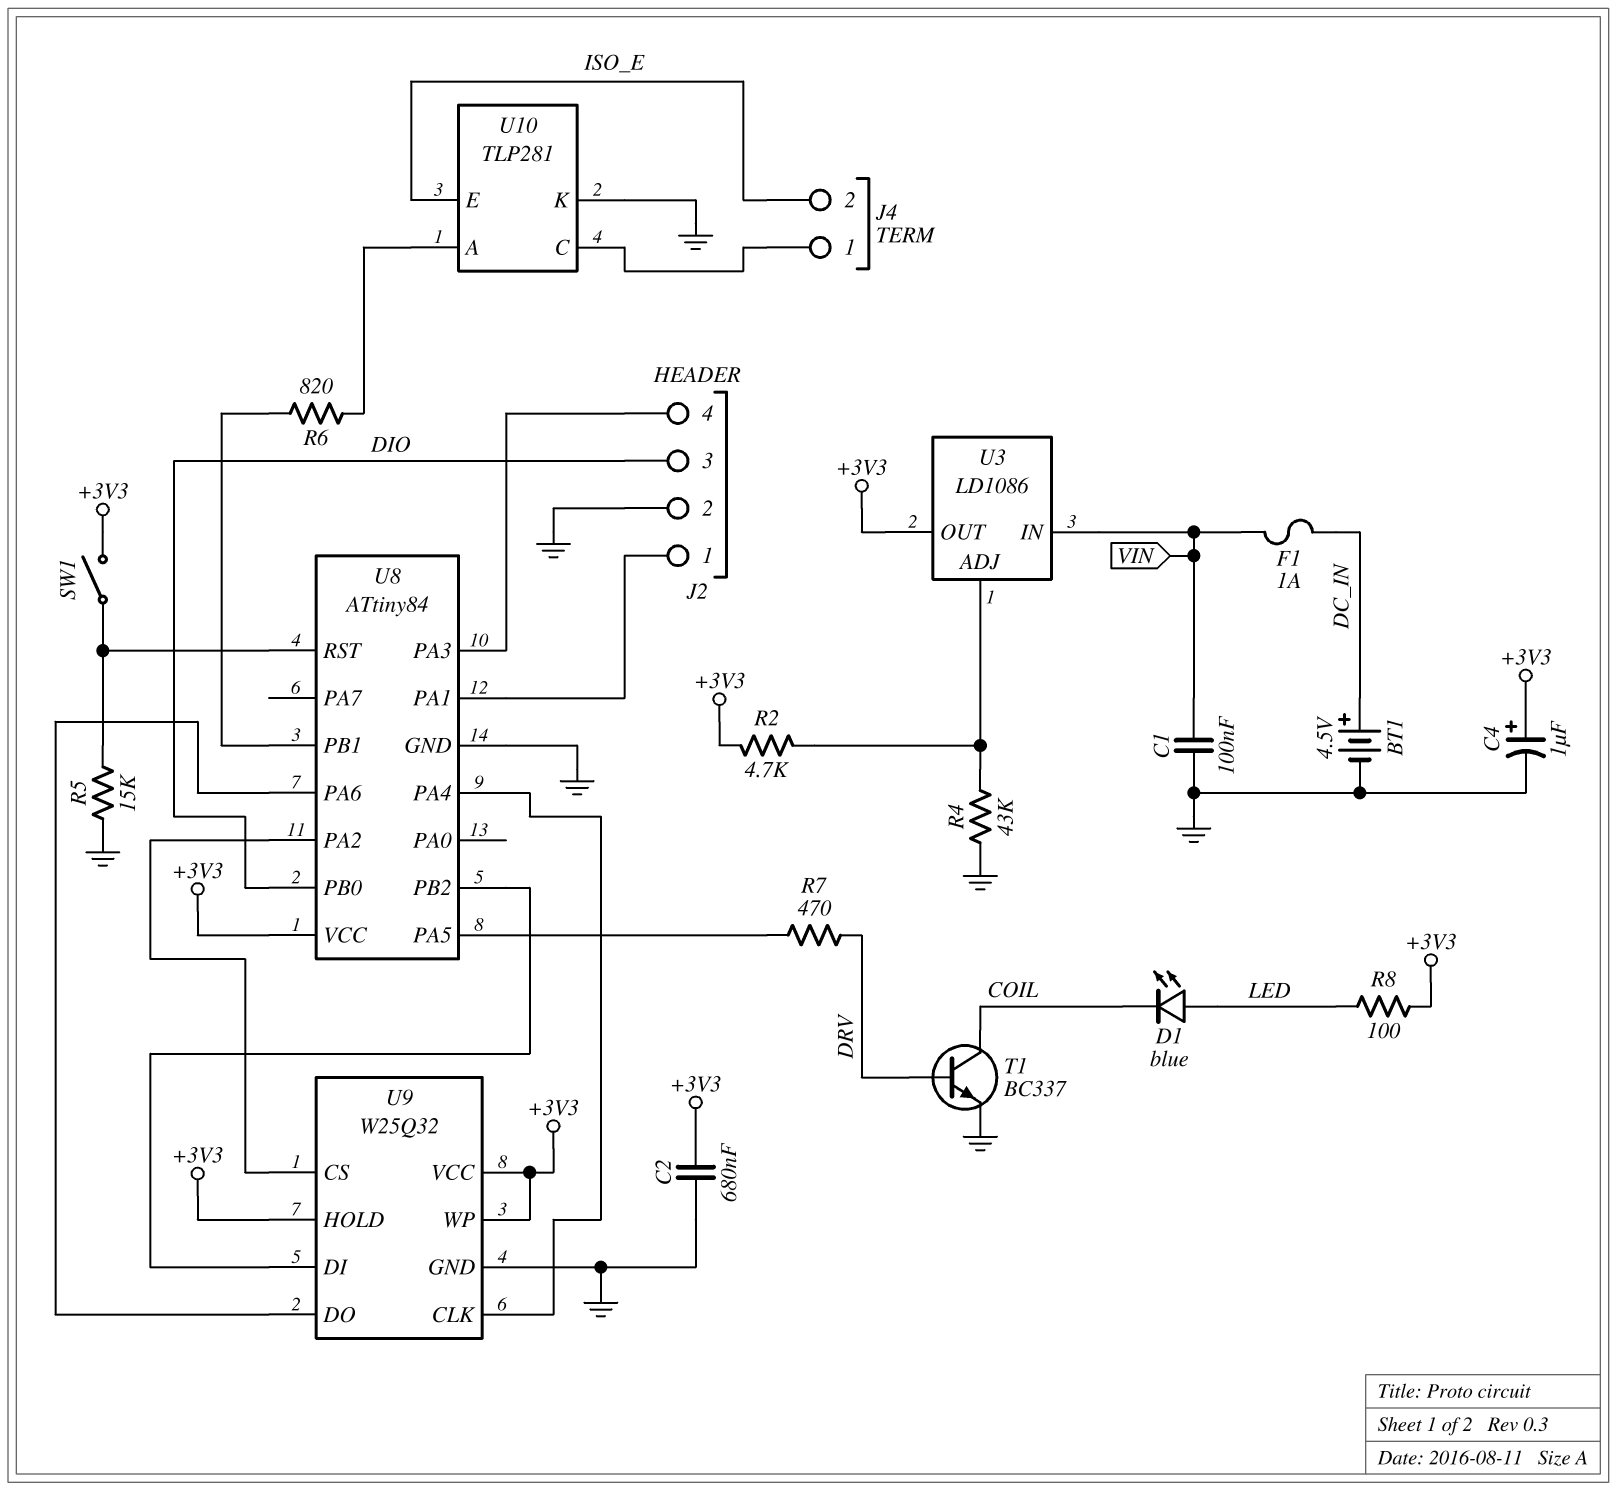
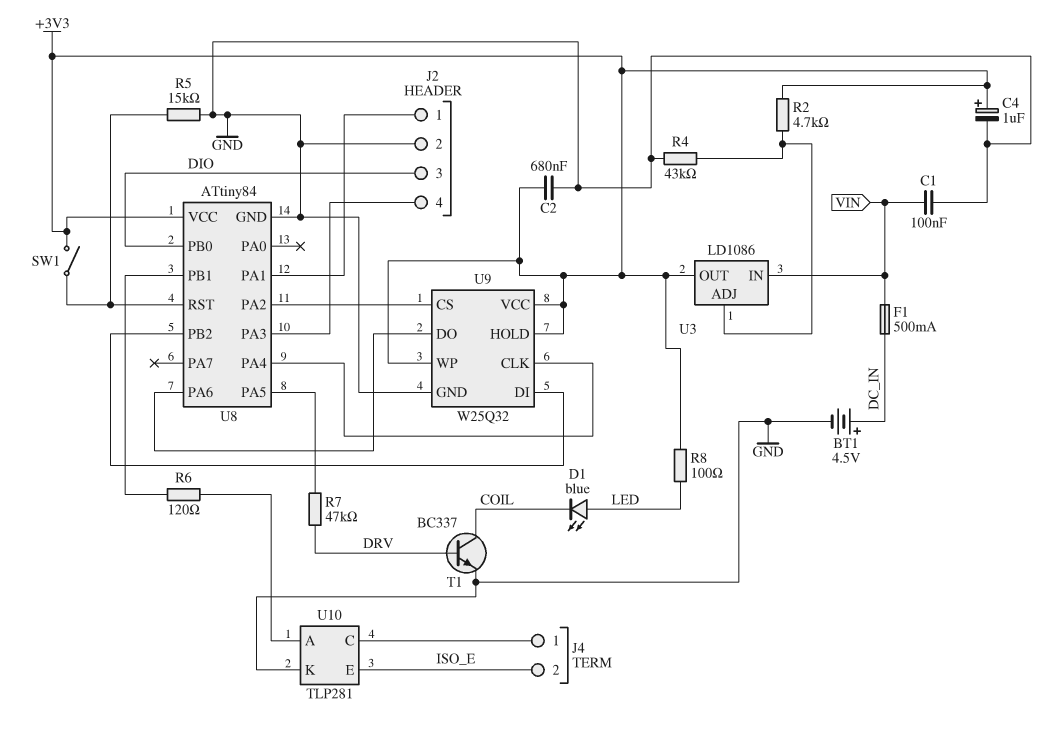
F1: 1A (DC_IN, VIN) -> 500mA (DC_IN, VIN)
R6: 820 (U8/PB1, U10/A) -> 120 (U8/PB1, U10/A)
R7: 470 (DRV, U8/PA5) -> 47k (DRV, U8/PA5)

